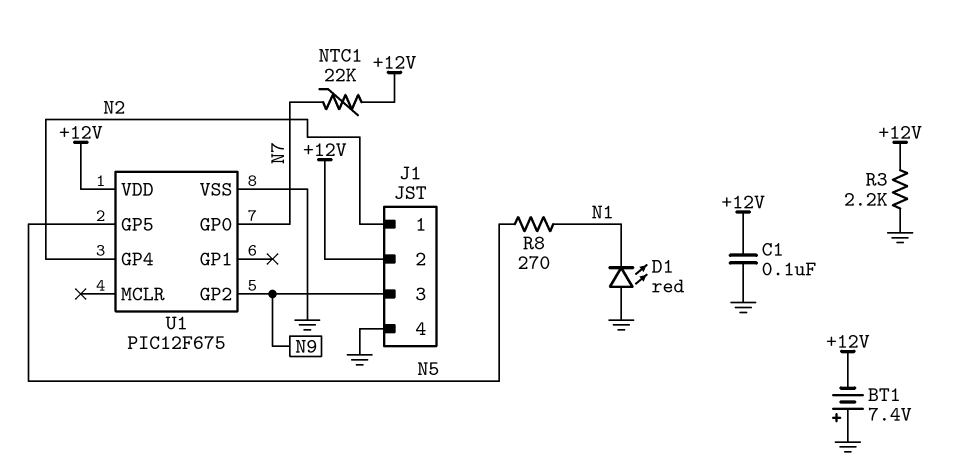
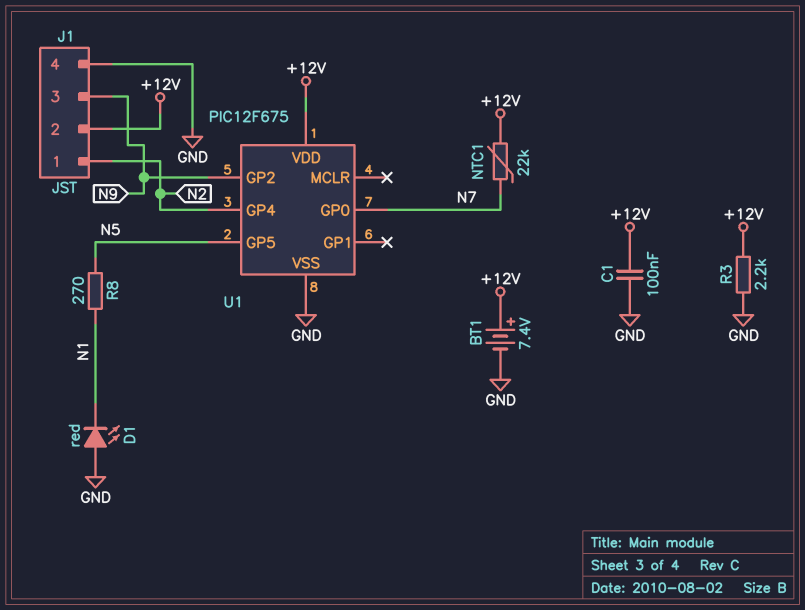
BT1: 7.4V (plus GND, minus +12V) -> 7.4V (plus +12V, minus GND)

